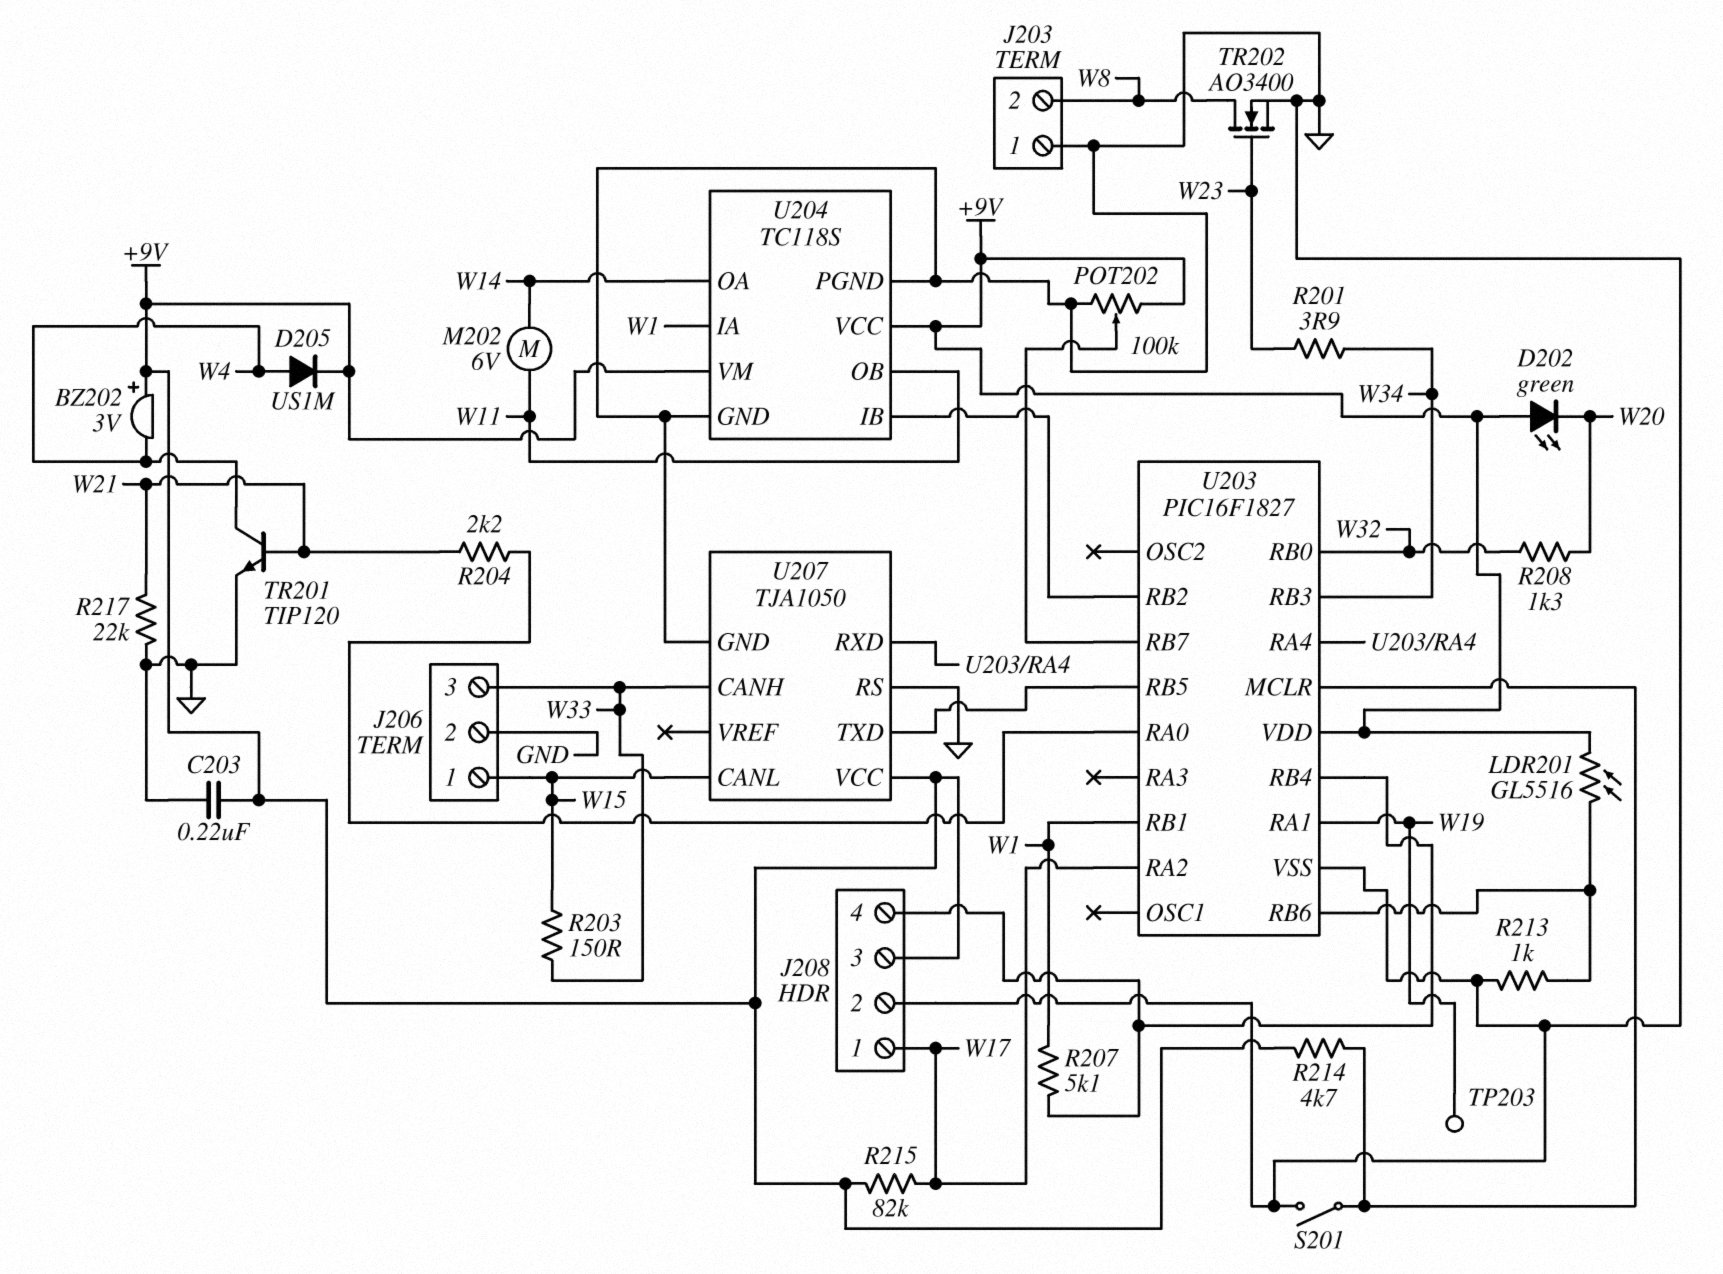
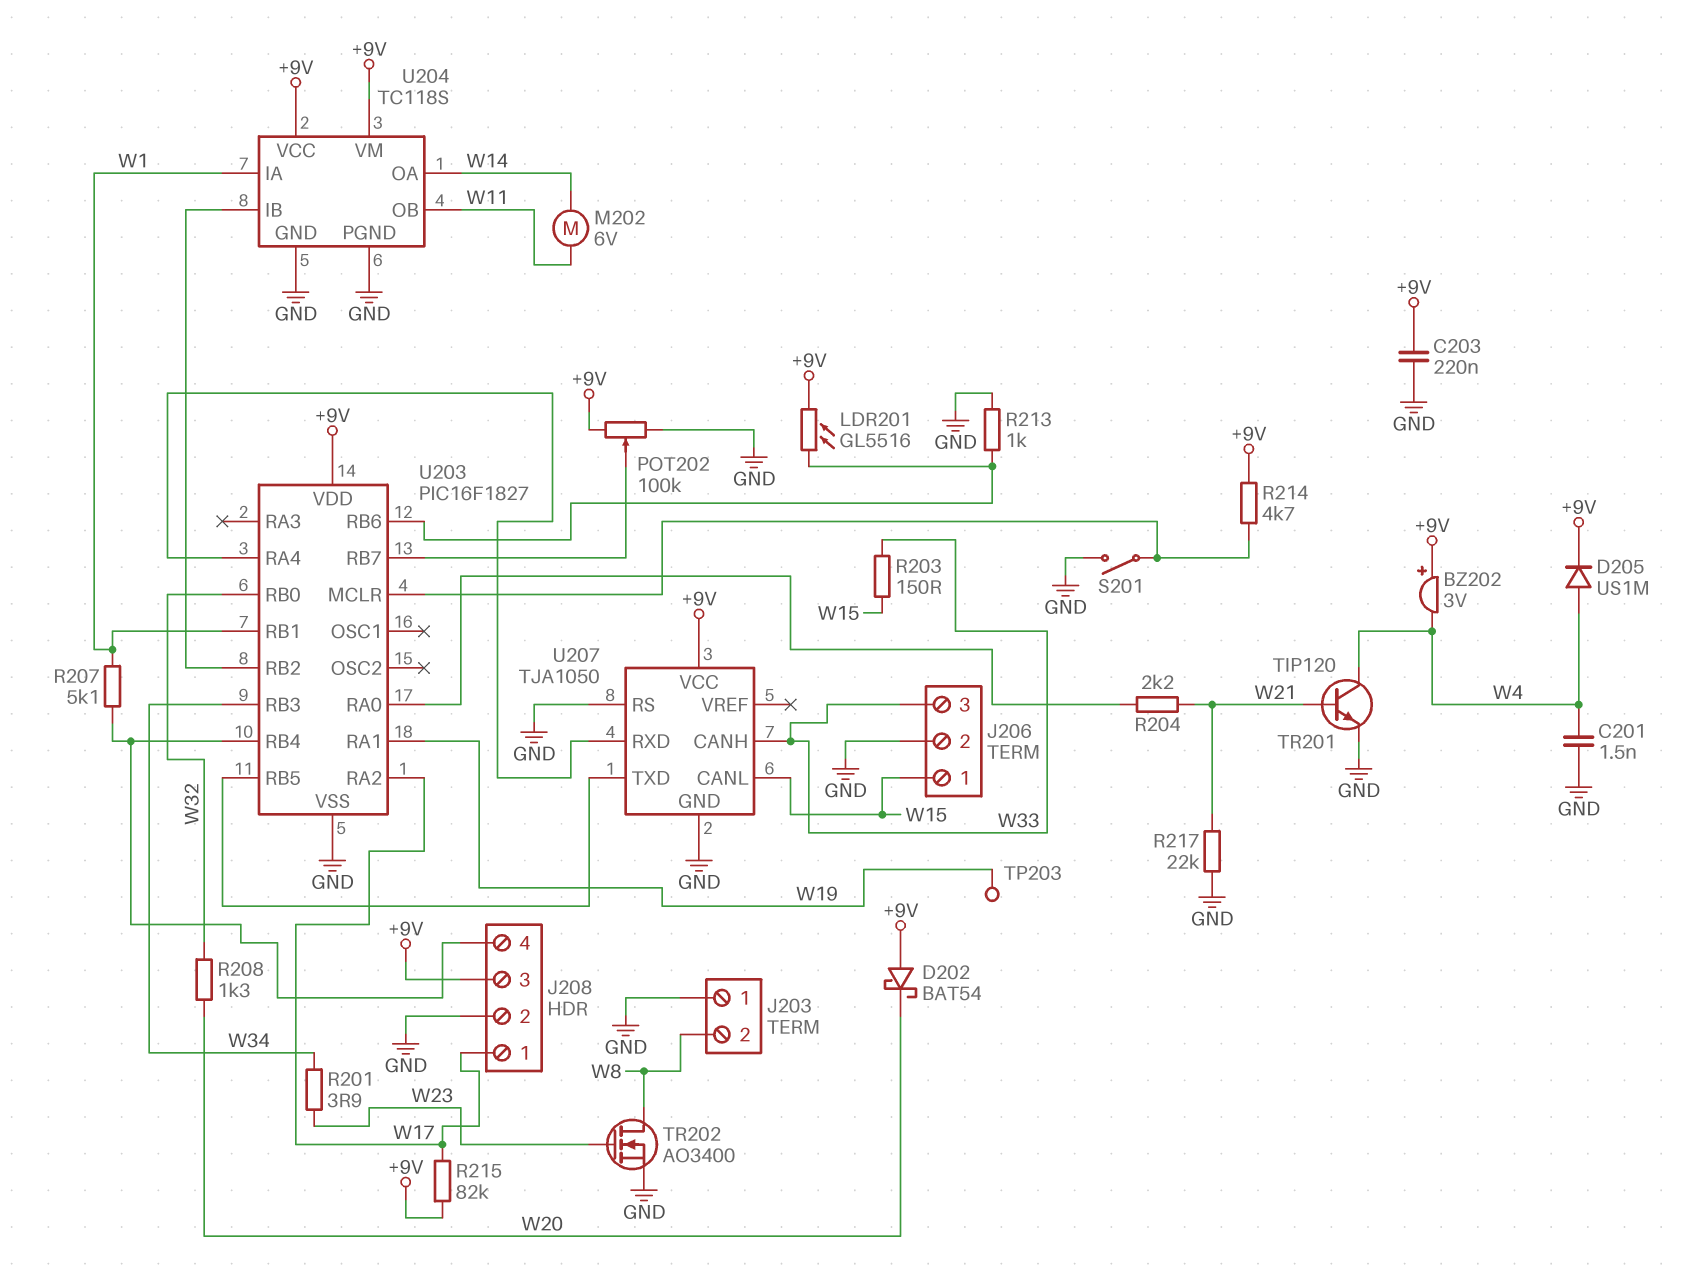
C201: none -> 1.5nF (GND, W4)
D202: LED green (A +9V, K W20) -> schottky BAT54 (A +9V, K W20)

